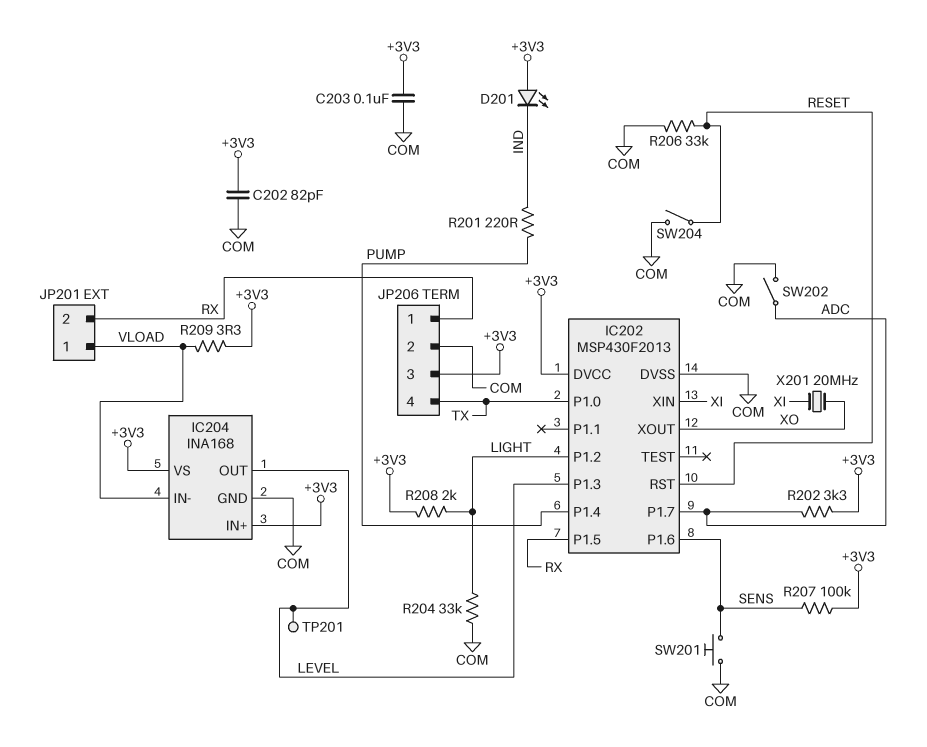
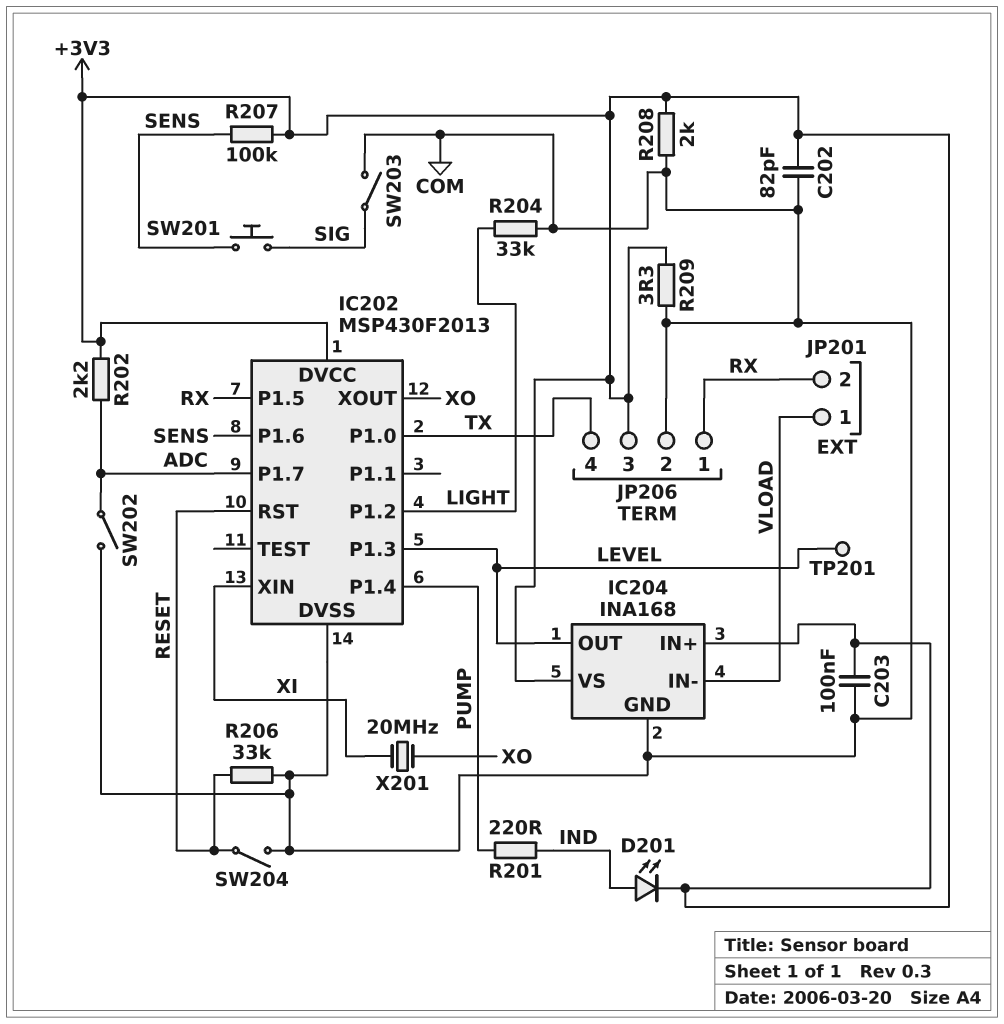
D201: LED (A +3V3, K IND) -> LED (A IND, K +3V3)
R202: 3.3k (+3V3, ADC) -> 2.2k (+3V3, ADC)
R208: 2k (+3V3, LIGHT) -> 2k (+3V3, COM)
R209: 3.3 (+3V3, VLOAD) -> 3.3 (+3V3, COM)
SW201: button (COM, SENS) -> button (SENS, SIG)
SW203: none -> switch (COM, SIG)

